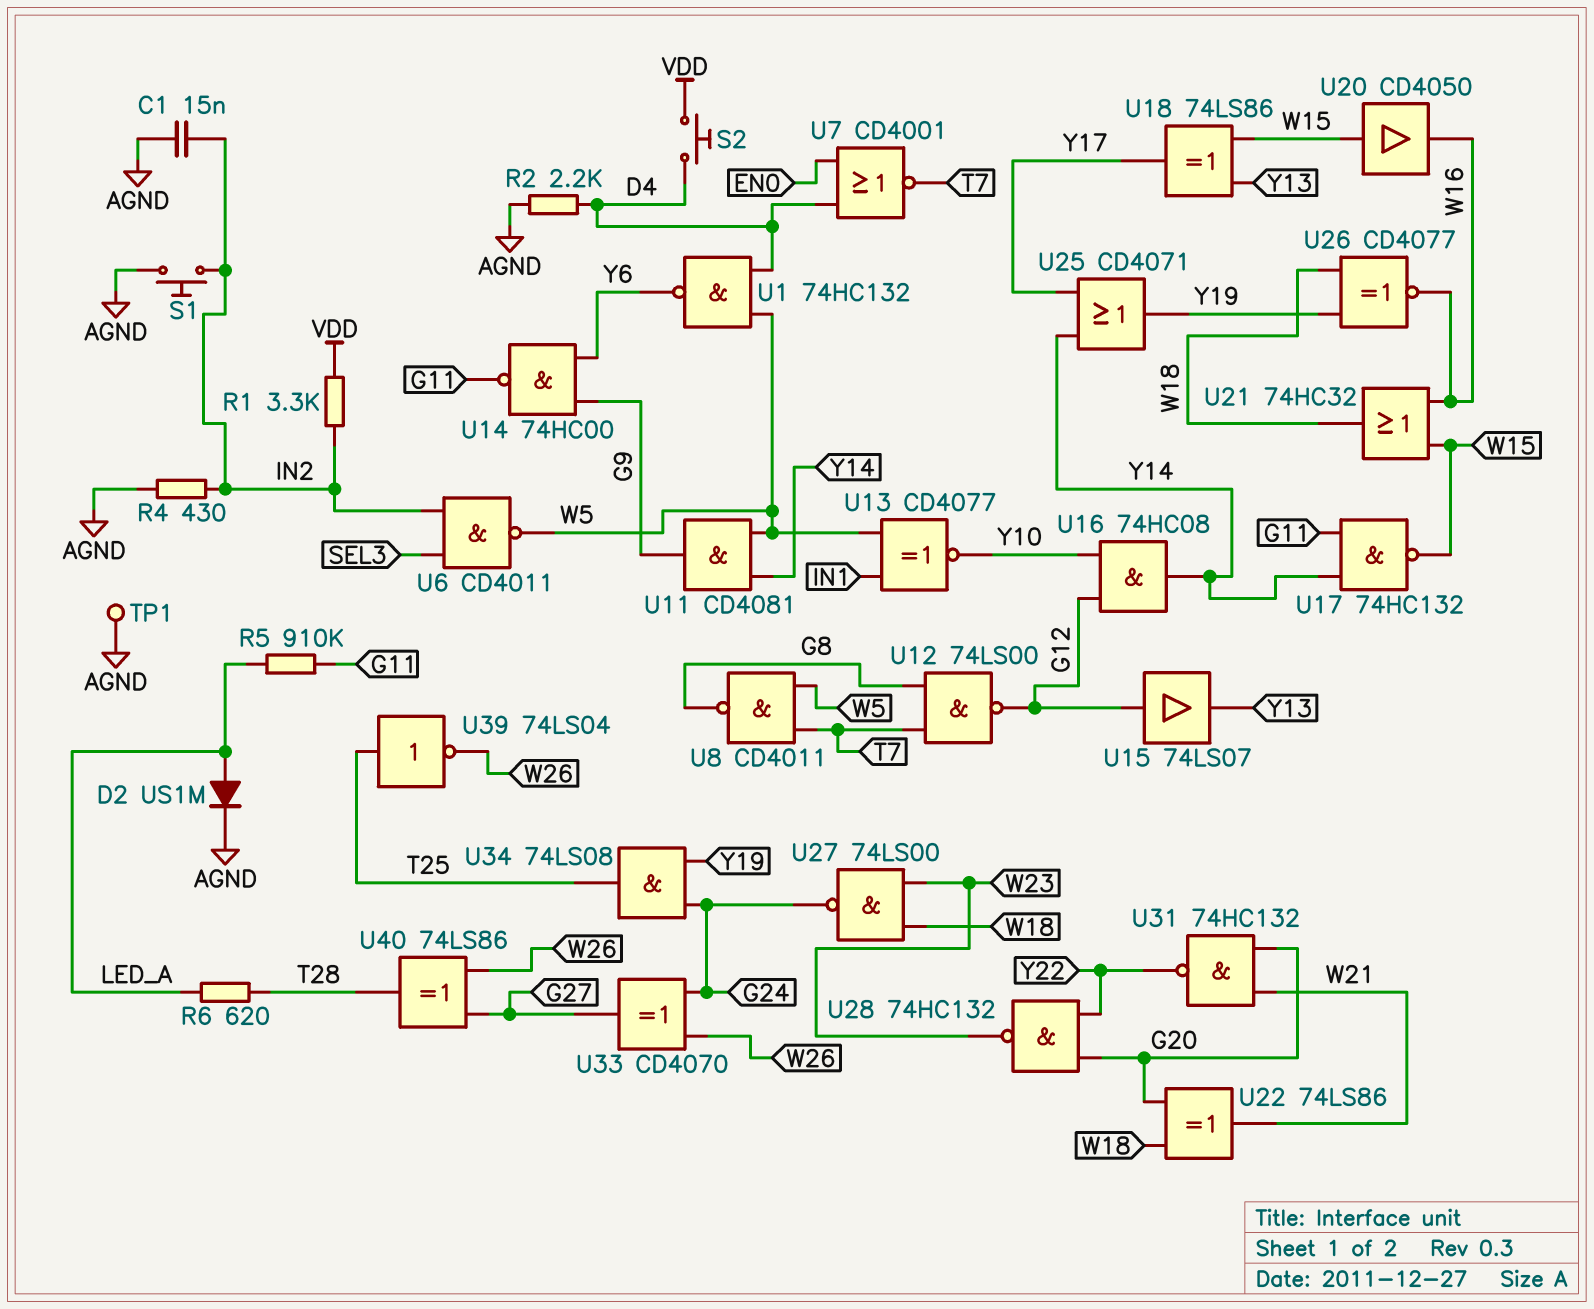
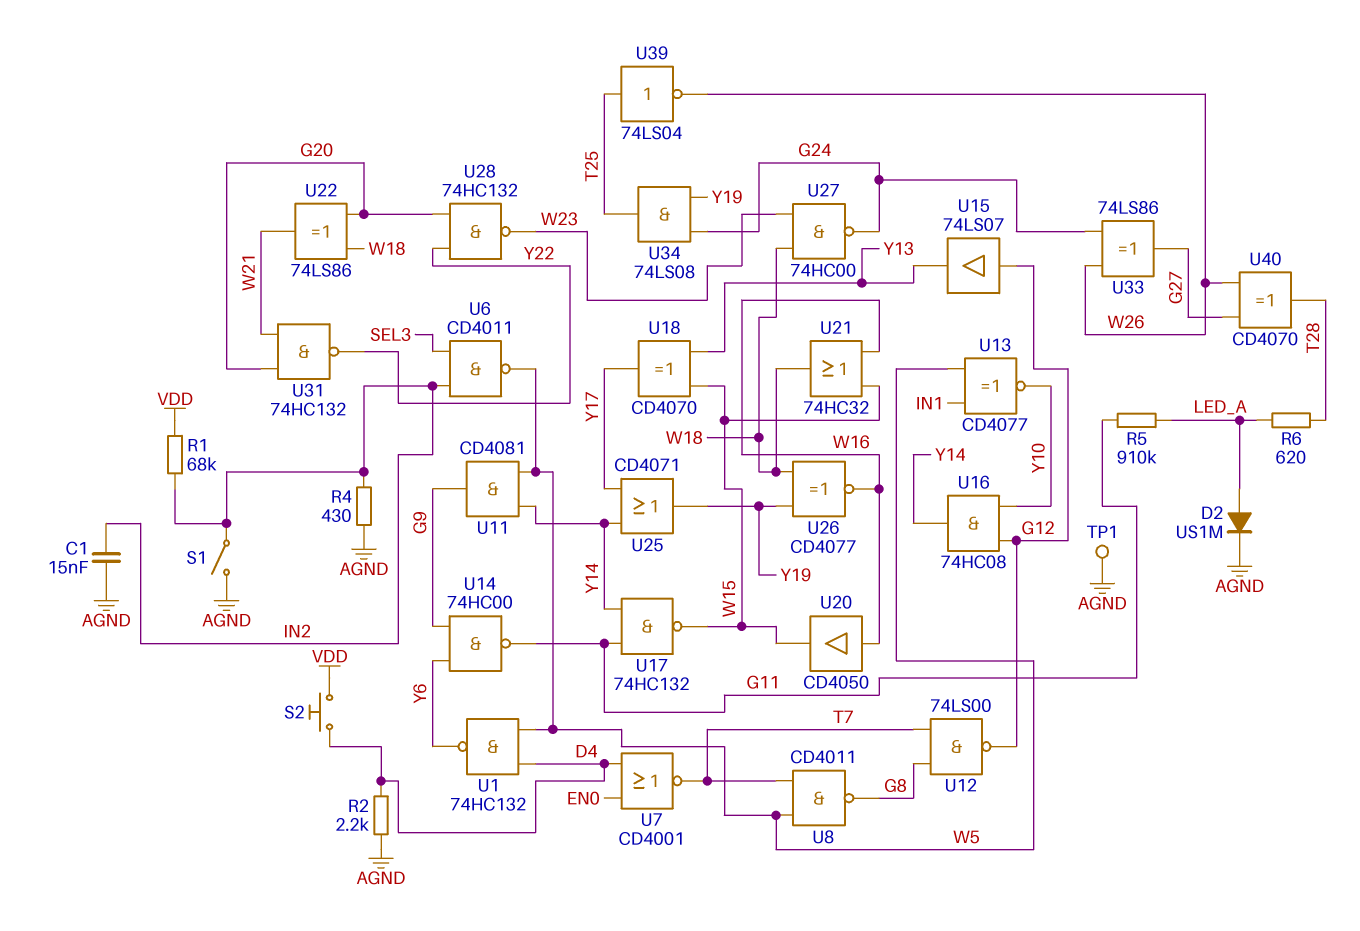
R1: 3.3k (IN2, VDD) -> 68k (IN2, VDD)
S1: button (AGND, IN2) -> switch (AGND, IN2)
U18: XOR 74LS86 (in W15, in Y13, out Y17) -> XOR CD4070 (in W15, in Y13, out Y17)
U20: buffer CD4050 (in W15, out W16) -> buffer CD4050 (in W16, out W15)
U27: NAND 74LS00 (in W18, in W23, out G24) -> NAND 74HC00 (in W18, in W23, out G24)
U33: XOR CD4070 (in G24, in W26, out G27) -> XOR 74LS86 (in G24, in W26, out G27)
U40: XOR 74LS86 (in G27, in W26, out T28) -> XOR CD4070 (in G27, in W26, out T28)

